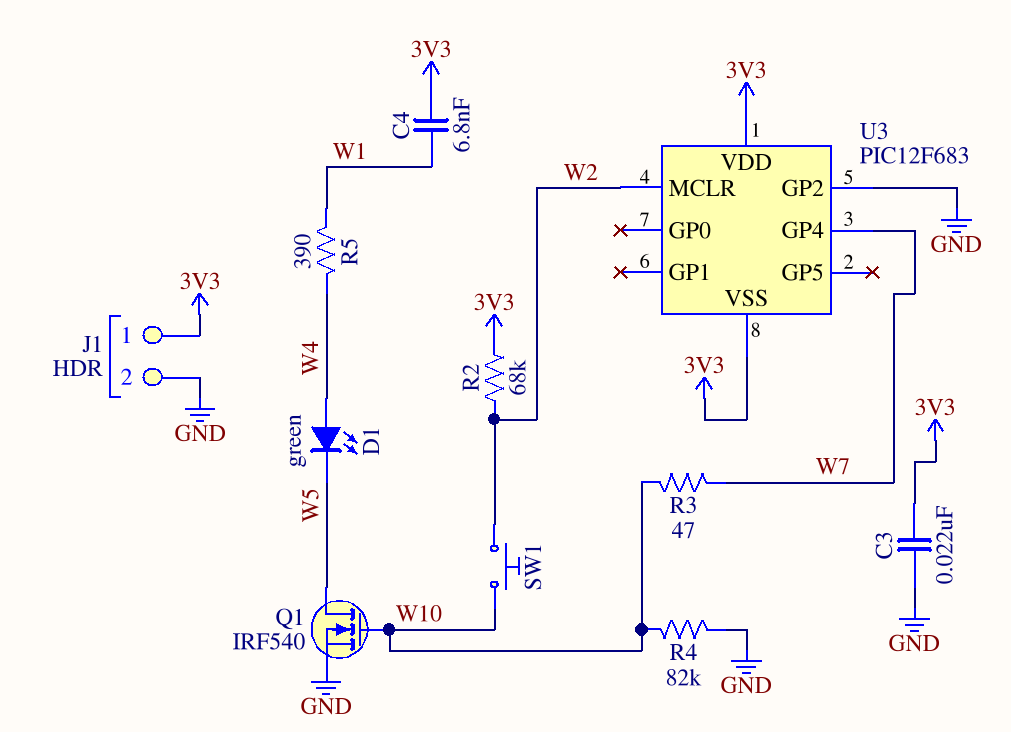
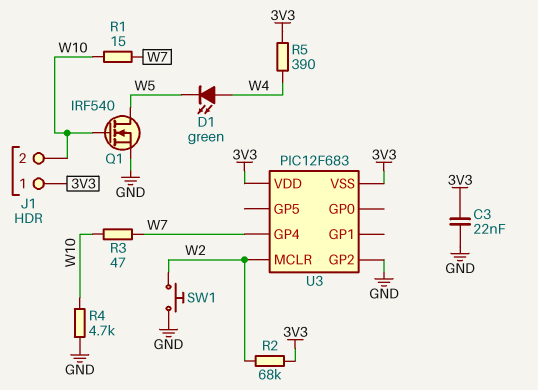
C4: 6.8nF (3V3, W1) -> none
J1 pin 2: GND -> W10
R1: none -> 15 (W7, W10)
R4: 82k (GND, W10) -> 4.7k (GND, W10)
R5: 390 (W1, W4) -> 390 (3V3, W4)
SW1: button (W2, W10) -> button (GND, W2)

